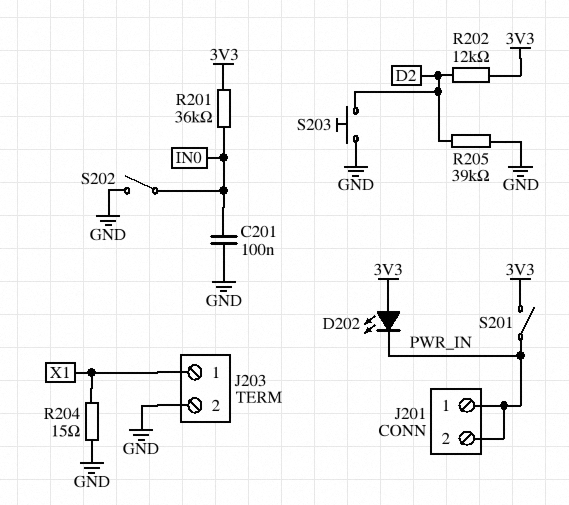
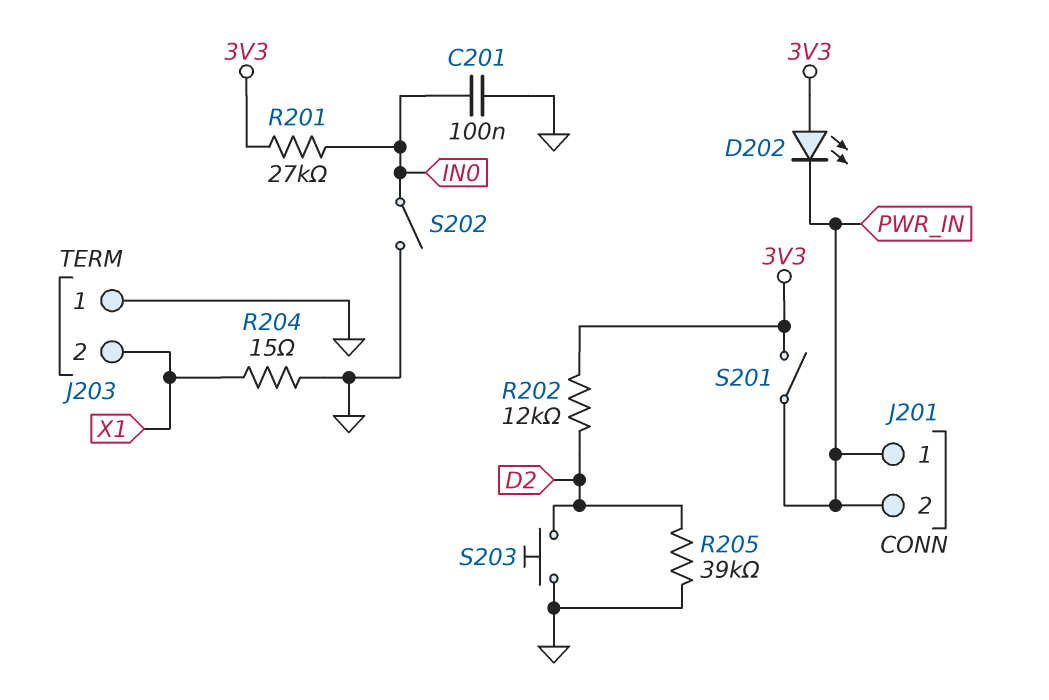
J203 pin 1: X1 -> GND
J203 pin 2: GND -> X1
R201: 36k (3V3, IN0) -> 27k (3V3, IN0)

